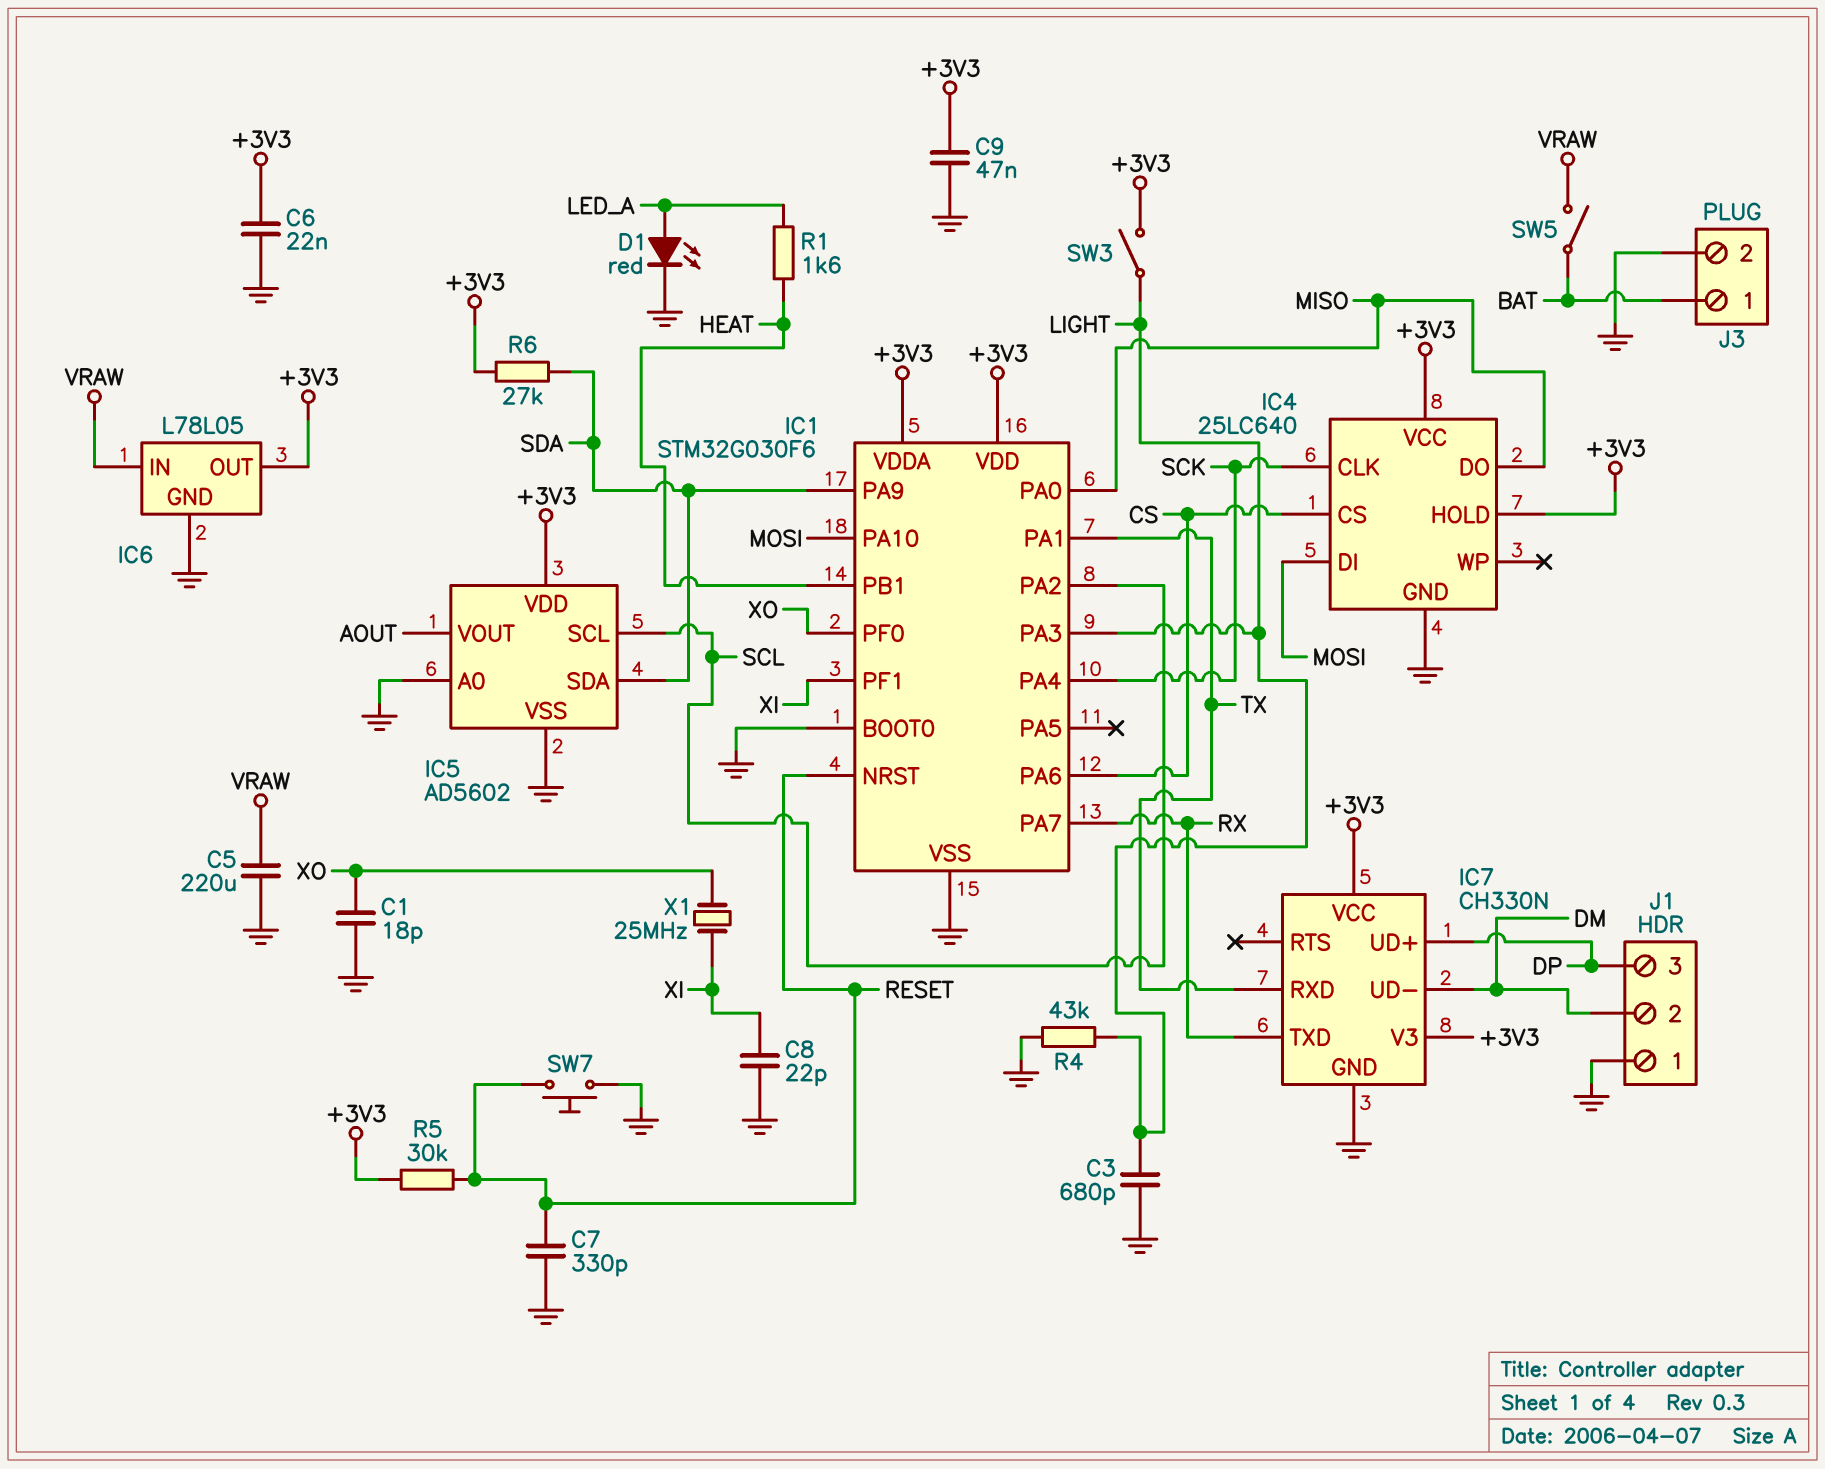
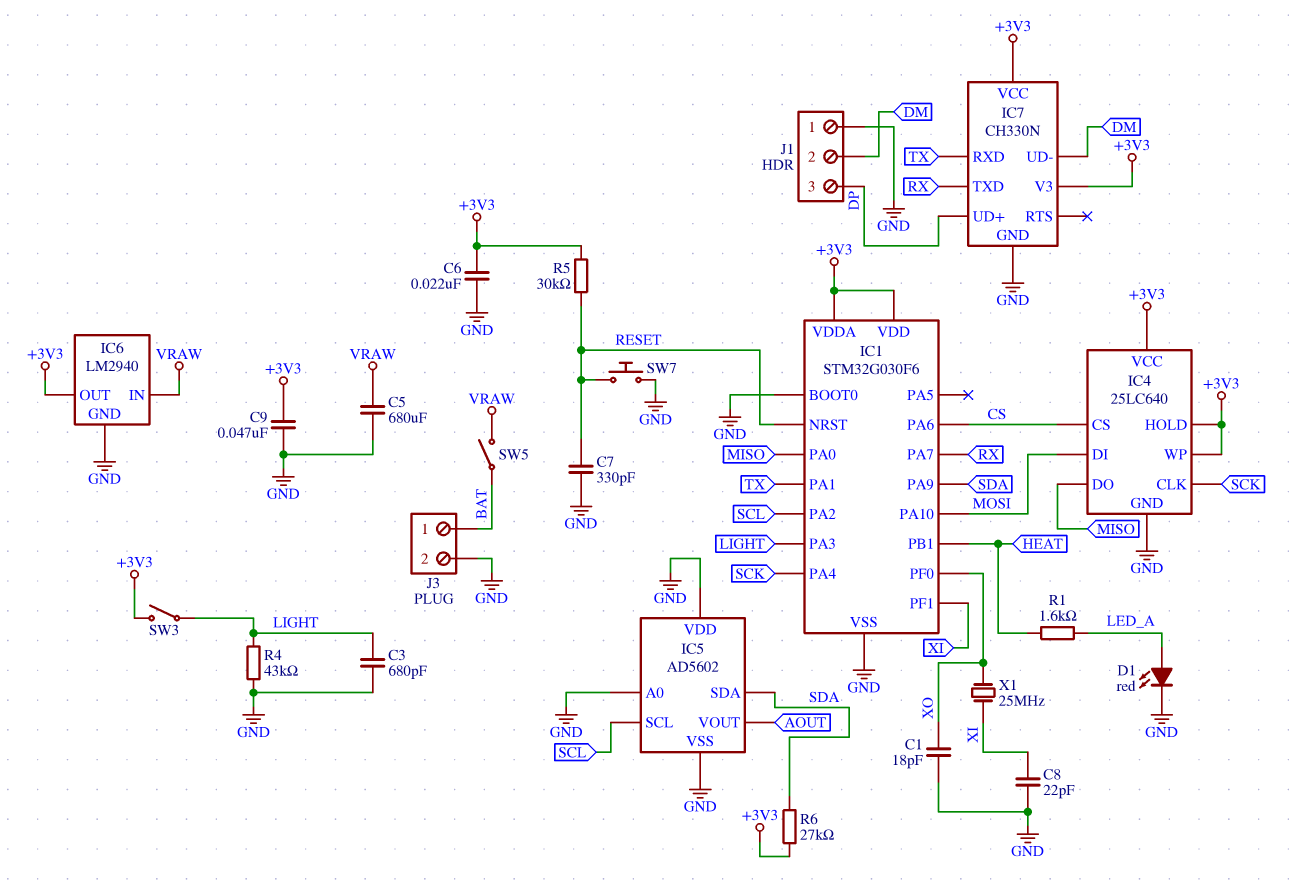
C5: 220uF (GND, VRAW) -> 680uF (GND, VRAW)
IC4 pin WP: none -> +3V3
IC5 pin VDD: +3V3 -> GND
IC6: L78L05 -> LM2940

